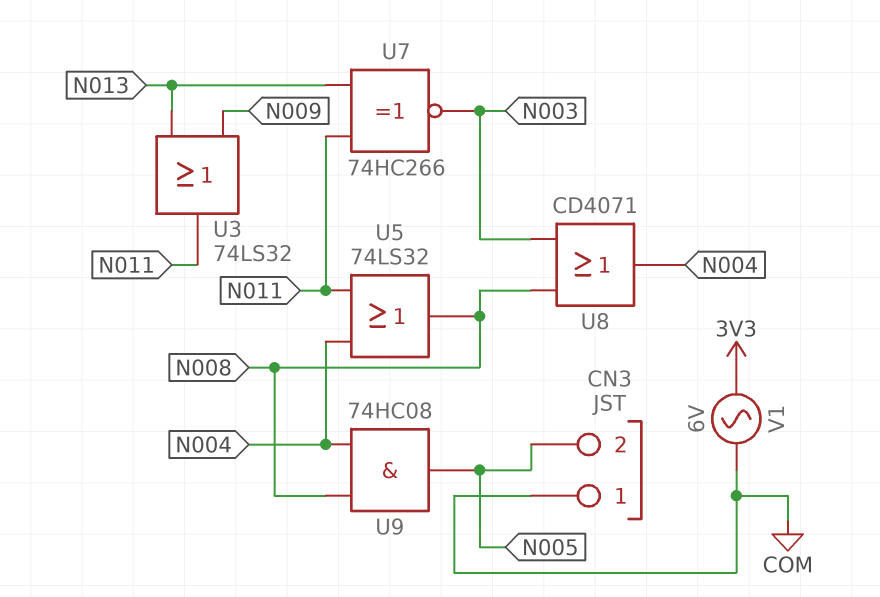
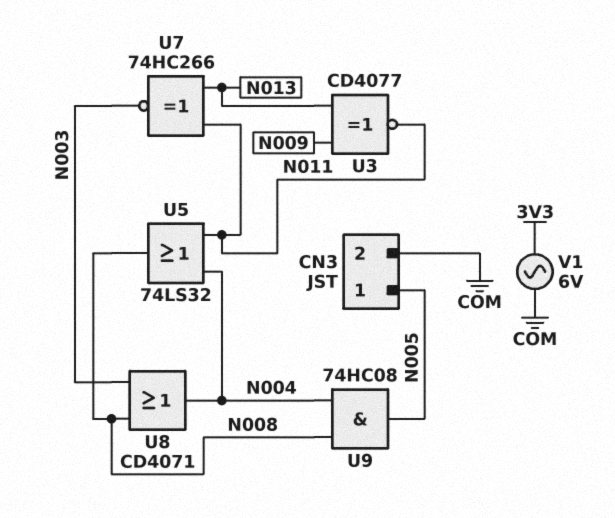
CN3 pin 1: COM -> N005
CN3 pin 2: N005 -> COM
U3: OR 74LS32 (in N009, in N013, out N011) -> XNOR CD4077 (in N009, in N013, out N011)

